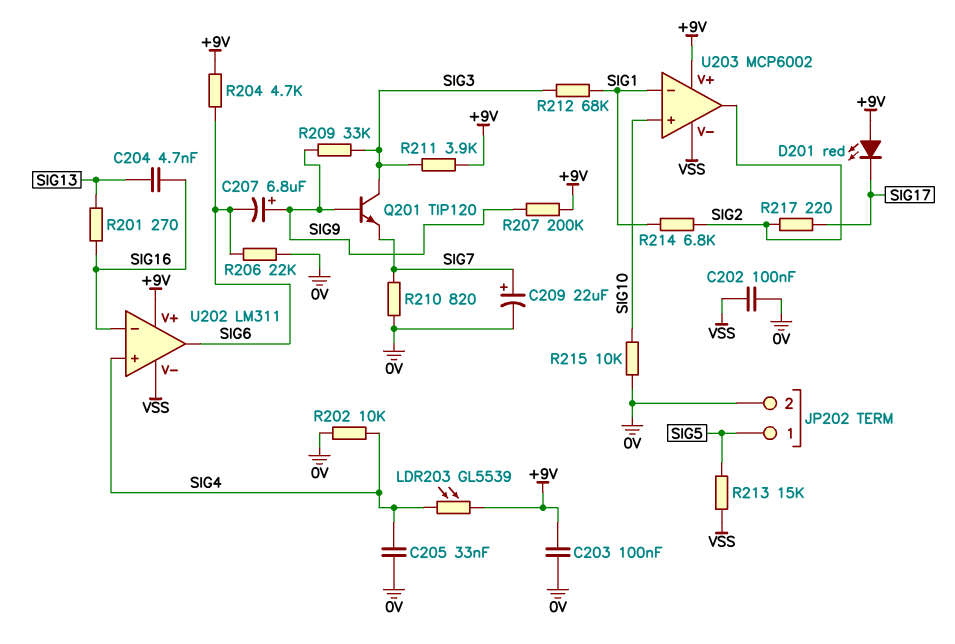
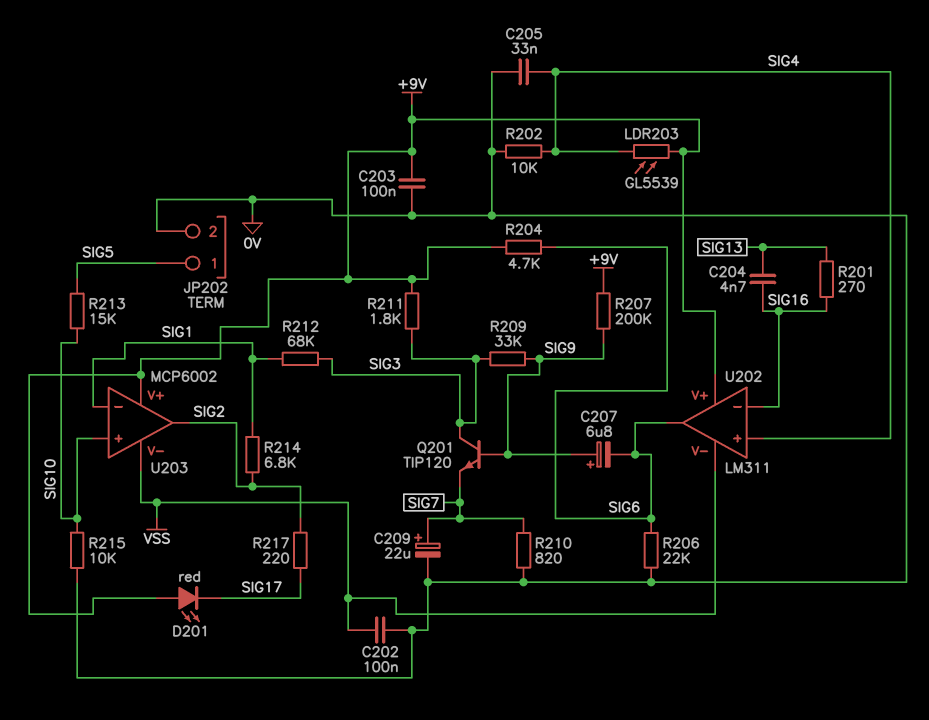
R211: 3.9k (+9V, SIG3) -> 1.8k (+9V, SIG3)
R213: 15k (SIG5, VSS) -> 15k (SIG5, SIG10)

